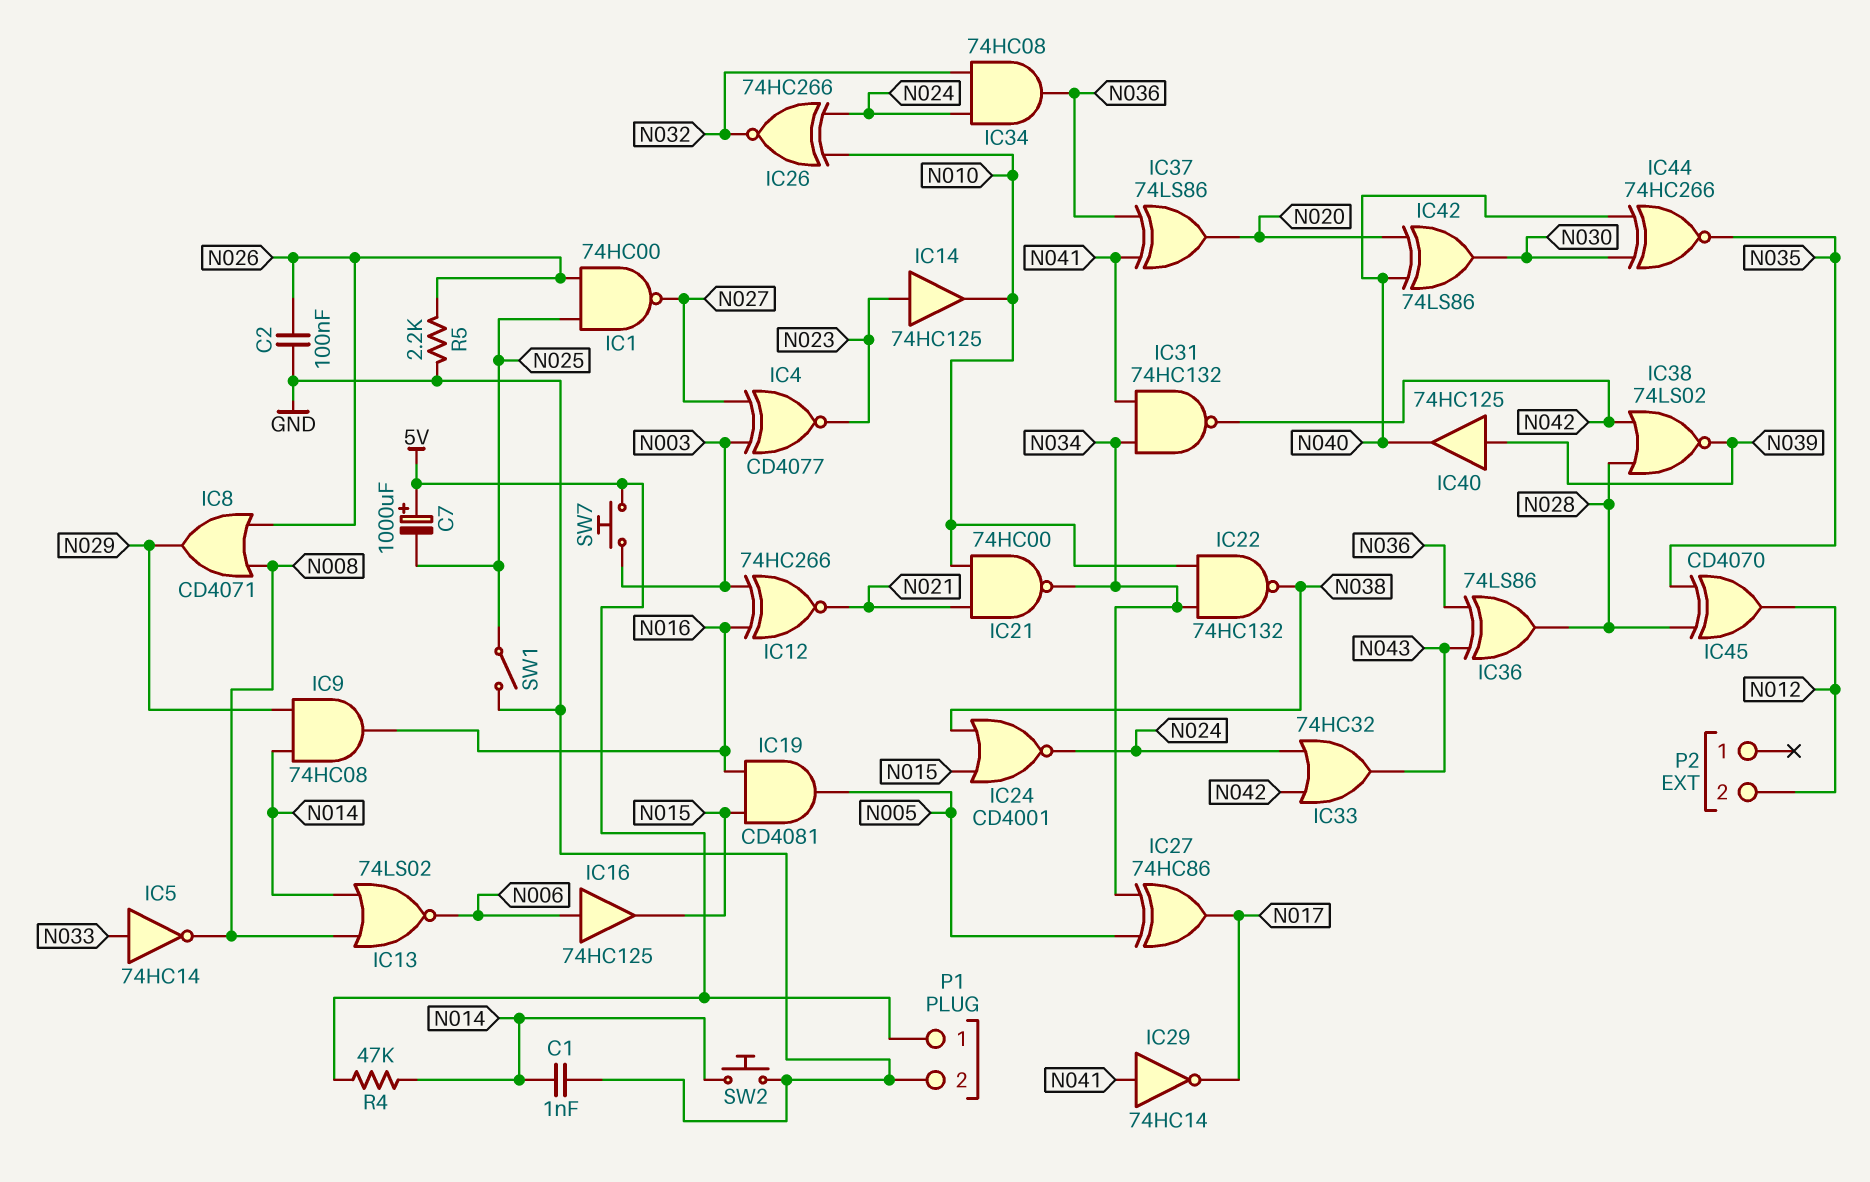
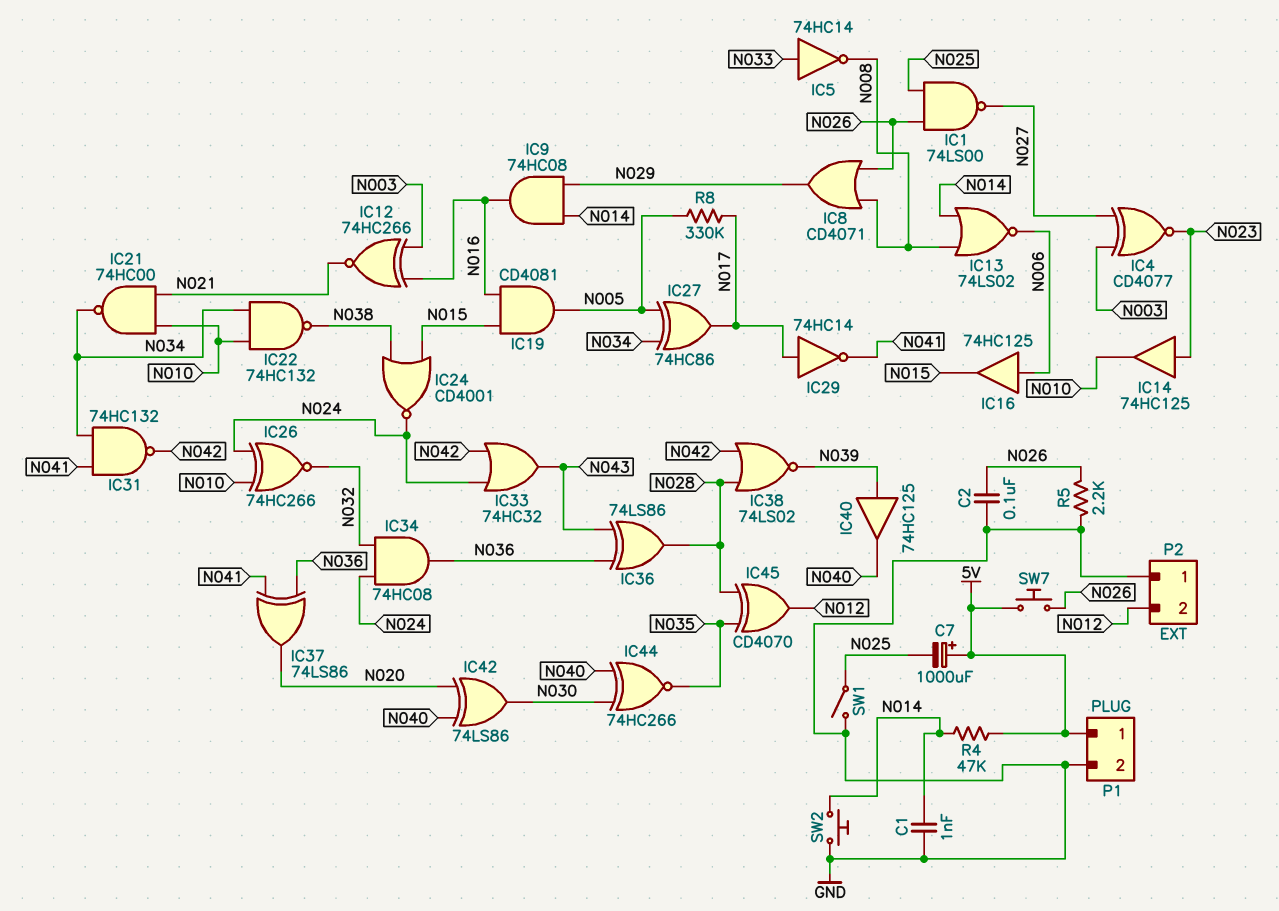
IC1: NAND 74HC00 (in N025, in N026, out N027) -> NAND 74LS00 (in N025, in N026, out N027)
IC29: NOT 74HC14 (in N041, out N017) -> NOT 74HC14 (in N017, out N041)
P2 pin 1: none -> GND
R8: none -> 330k (N005, N017)
SW7: button (5V, N003) -> button (5V, N026)

